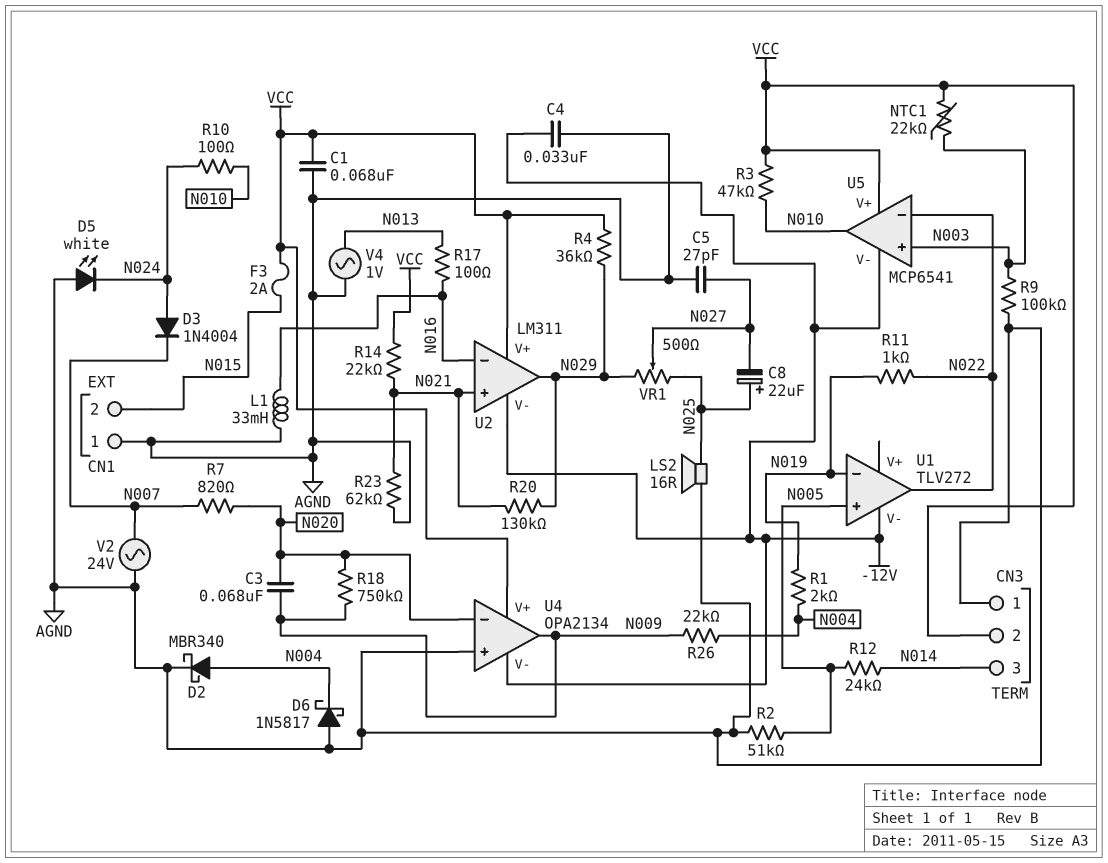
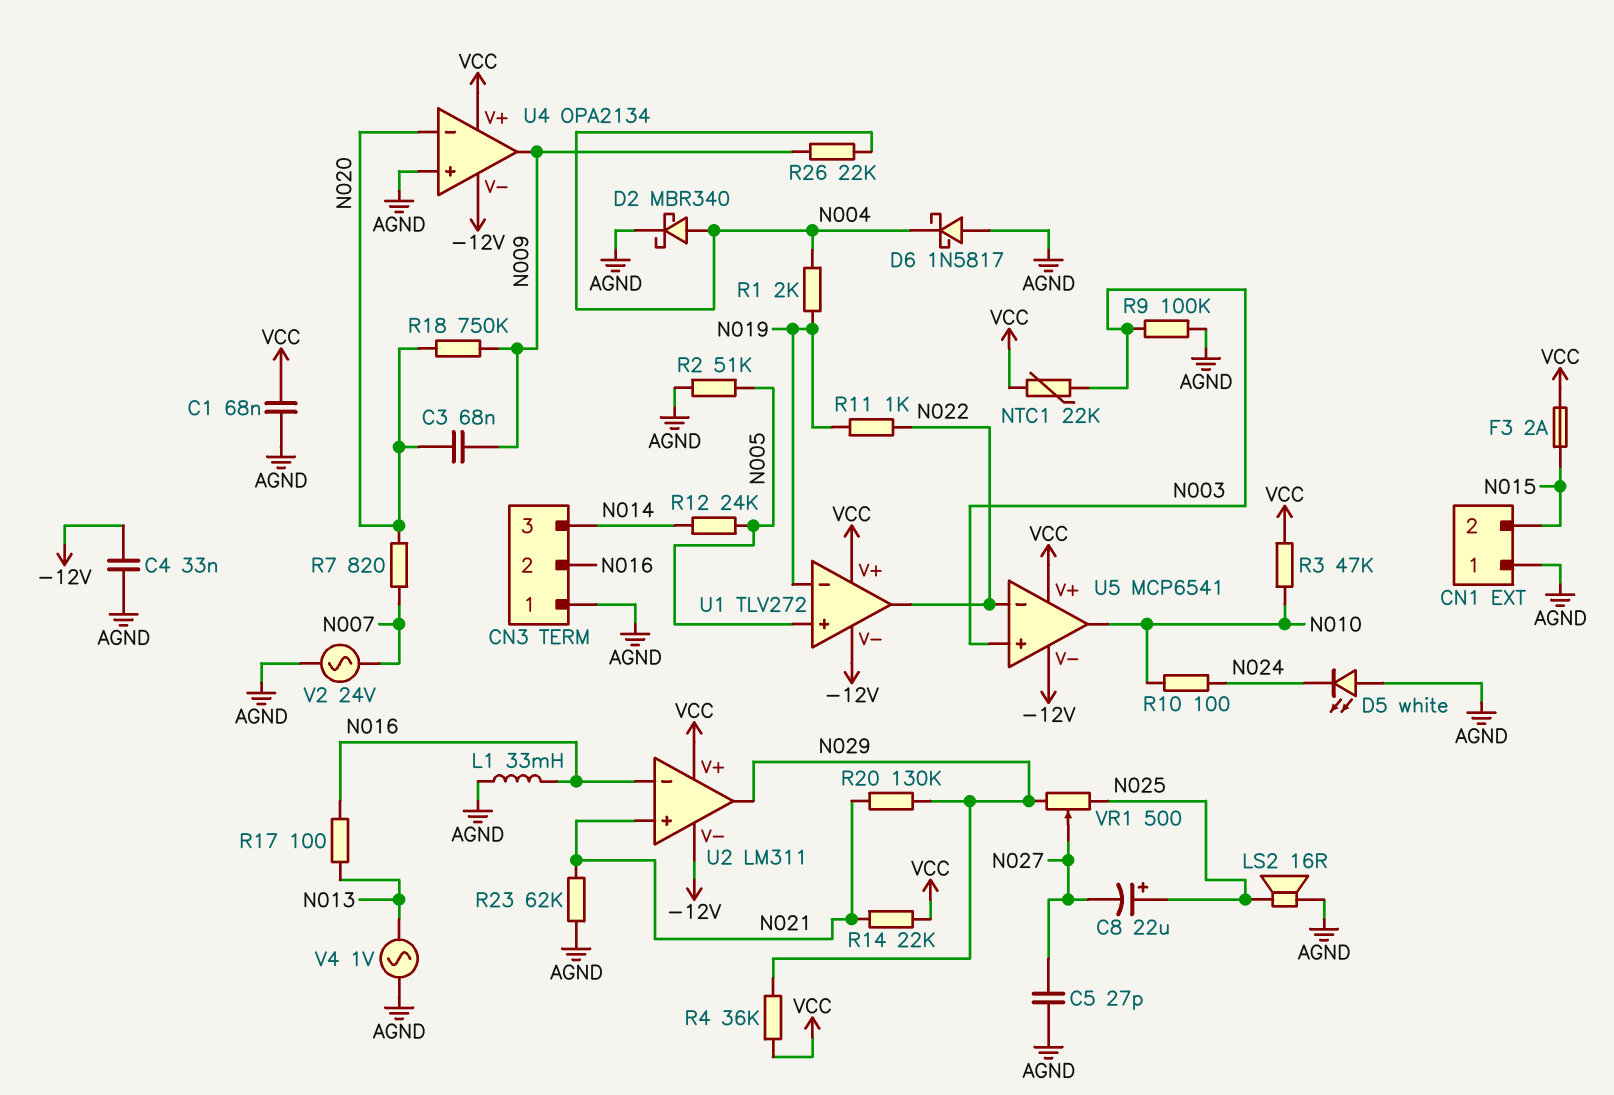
CN3 pin 2: VCC -> N016
D3: diode 1N4004 (A N024, K N007) -> none
U1 pin V+: none -> VCC

